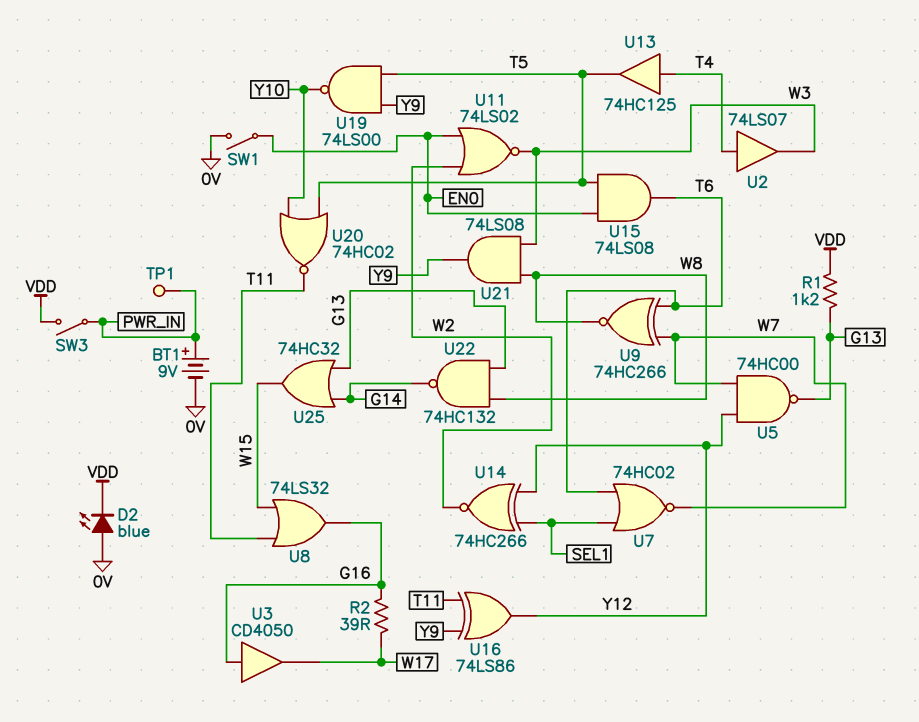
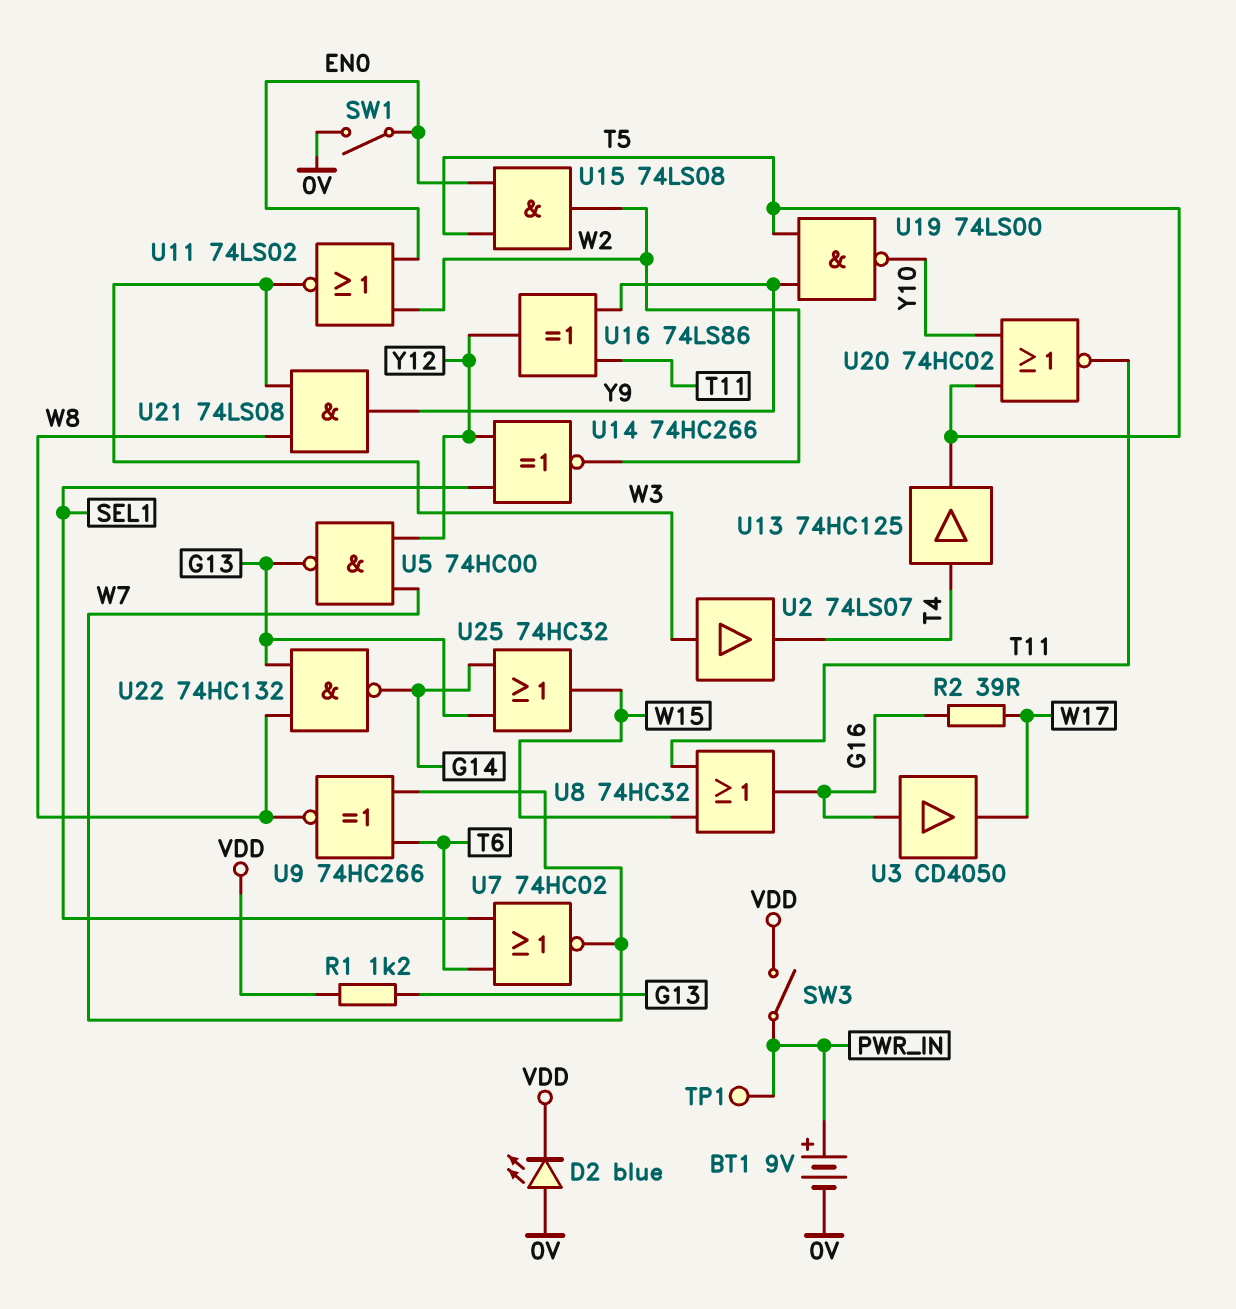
U2: buffer 74LS07 (in T4, out W3) -> buffer 74LS07 (in W3, out T4)
U8: OR 74LS32 (in T11, in W15, out G16) -> OR 74HC32 (in T11, in W15, out G16)
U15: AND 74LS08 (in EN0, in T5, out T6) -> AND 74LS08 (in EN0, in T5, out W2)

